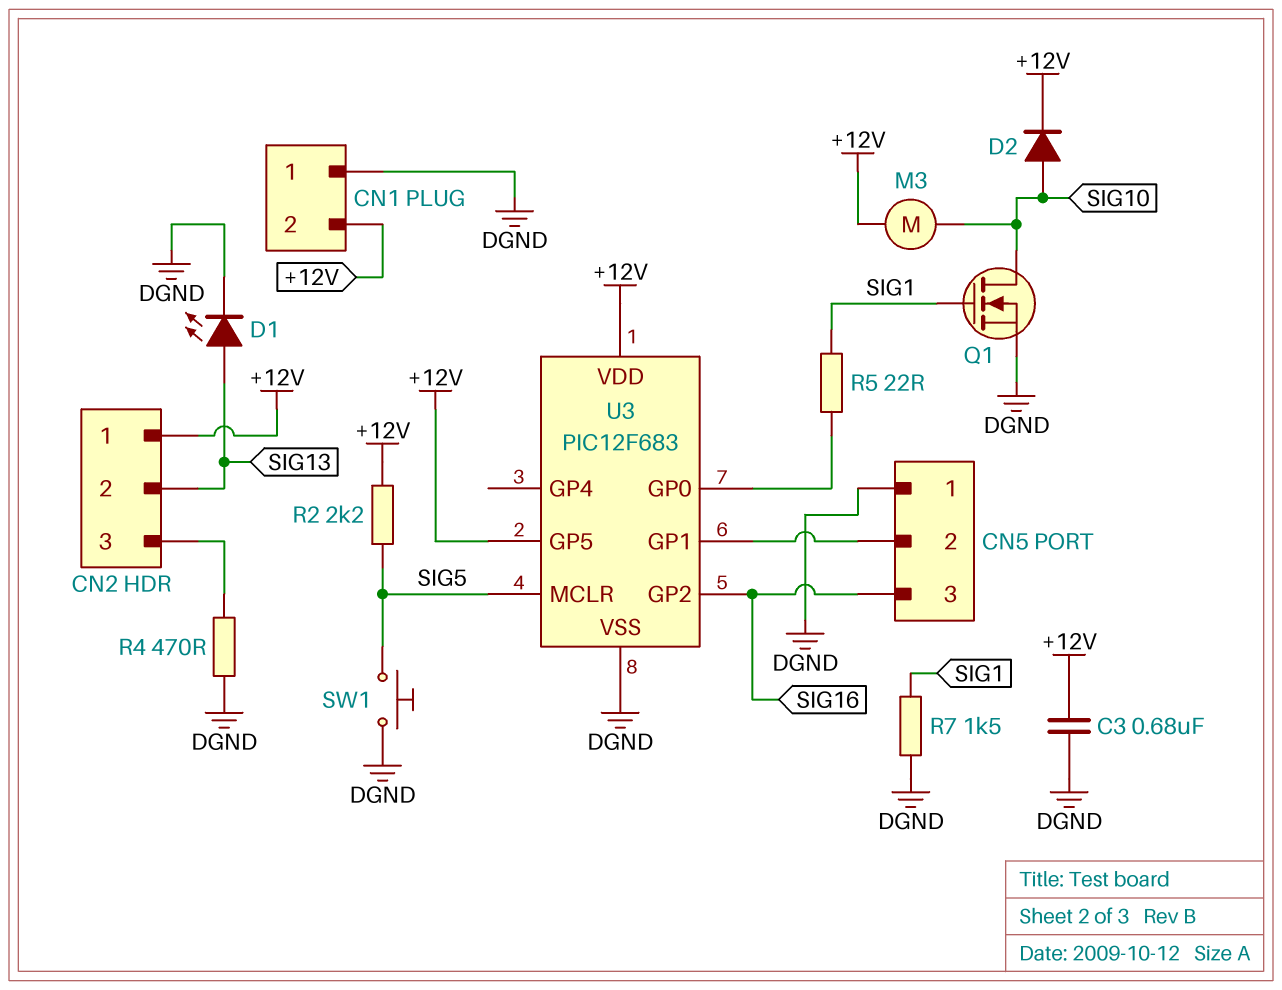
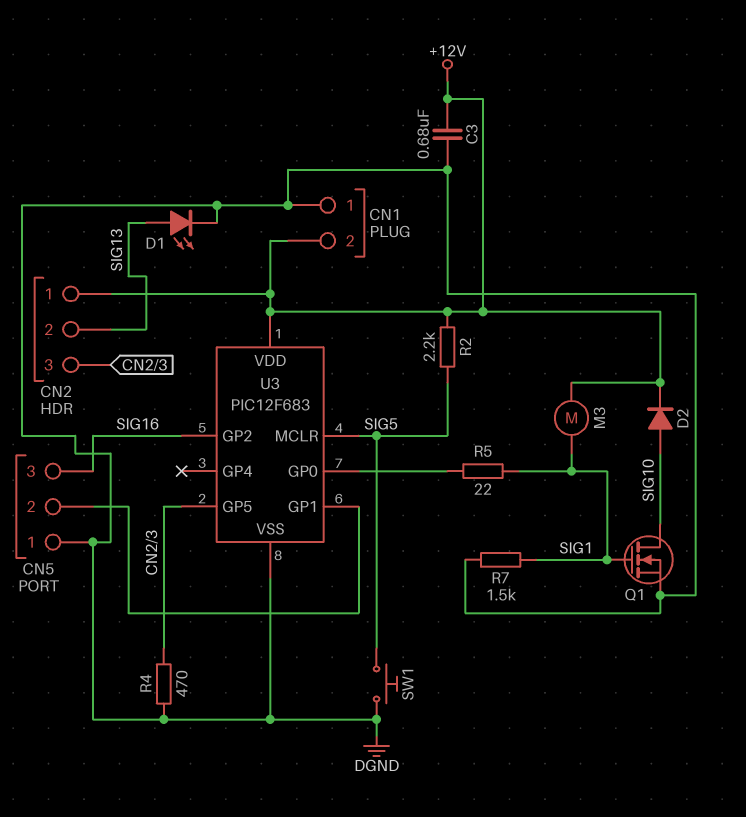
M3: motor (+12V, SIG10) -> motor (+12V, SIG1)
U3 pin GP5: +12V -> CN2/3

